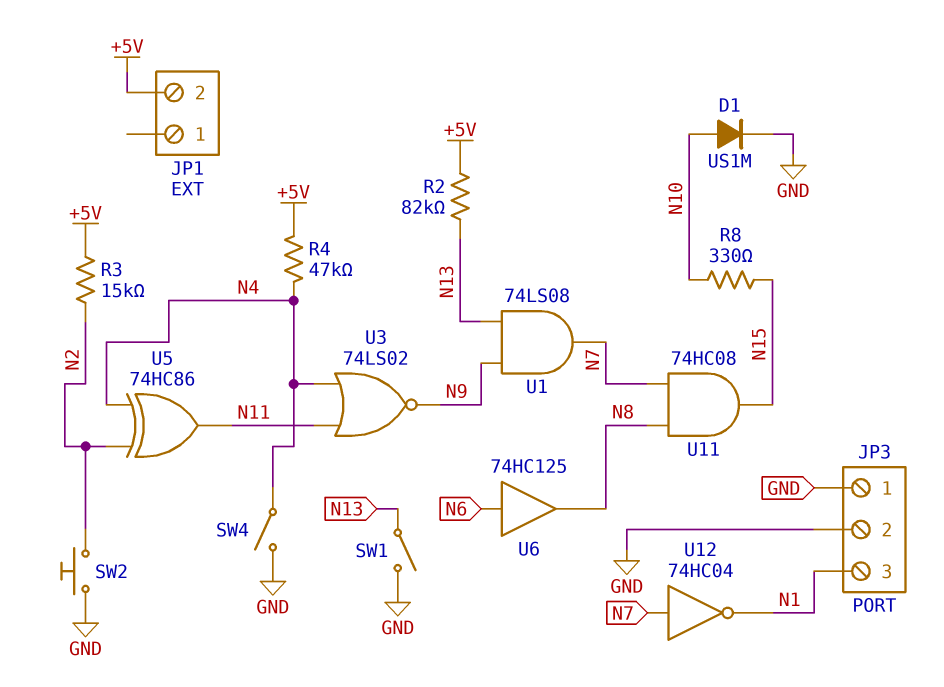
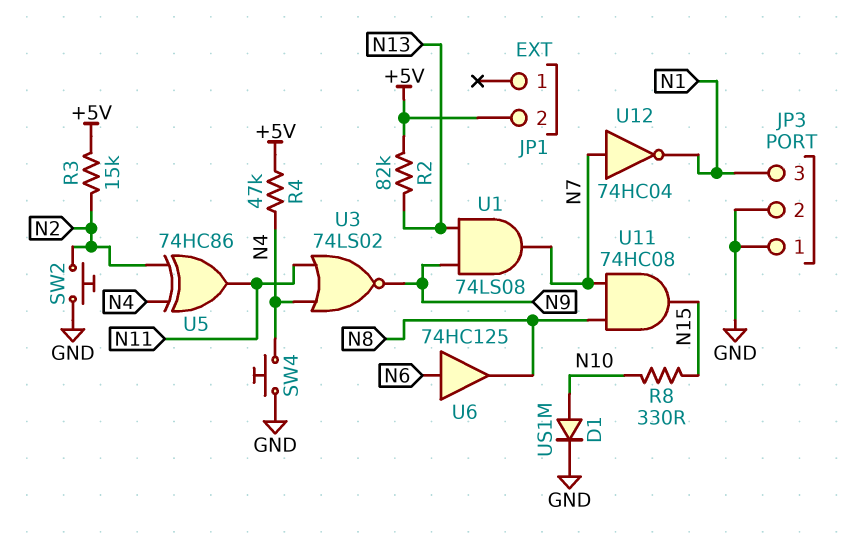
SW1: switch (GND, N13) -> none
SW4: switch (GND, N4) -> button (GND, N4)

